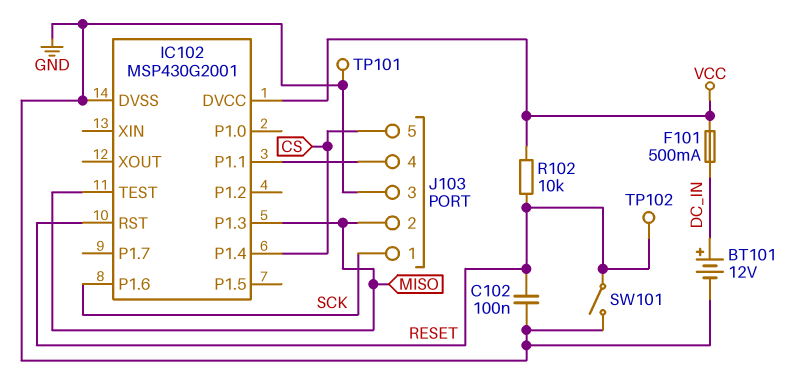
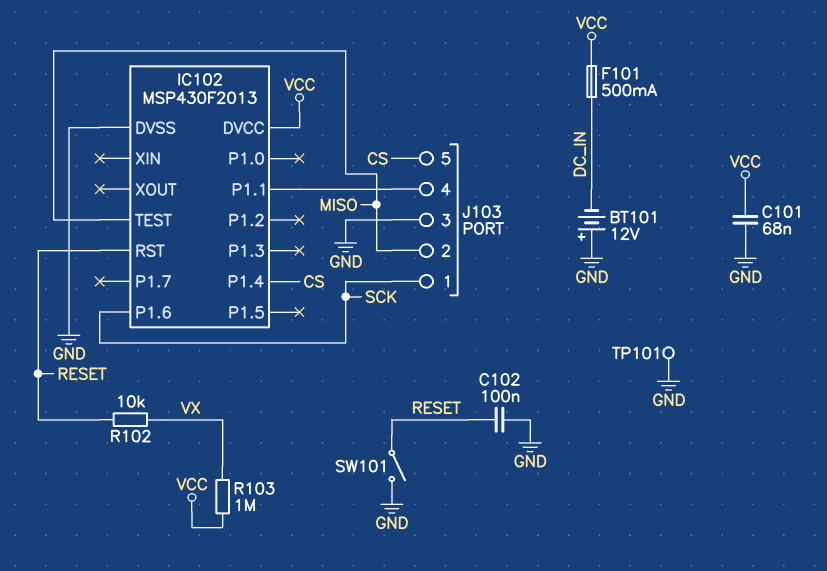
BT101: 12V (plus DC_IN, minus GND) -> 12V (plus GND, minus DC_IN)
C101: none -> 68nF (GND, VCC)
IC102: MSP430G2001 -> MSP430F2013
IC102 pin P1.3: MISO -> none
R102: 10k (RESET, VCC) -> 10k (RESET, VX)
R103: none -> 1M (VCC, VX)
TP102: test point (RESET) -> none

